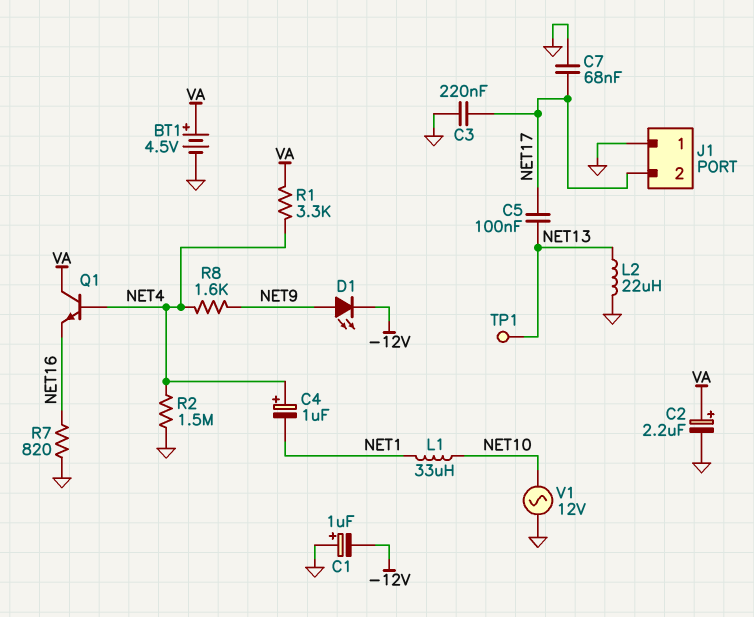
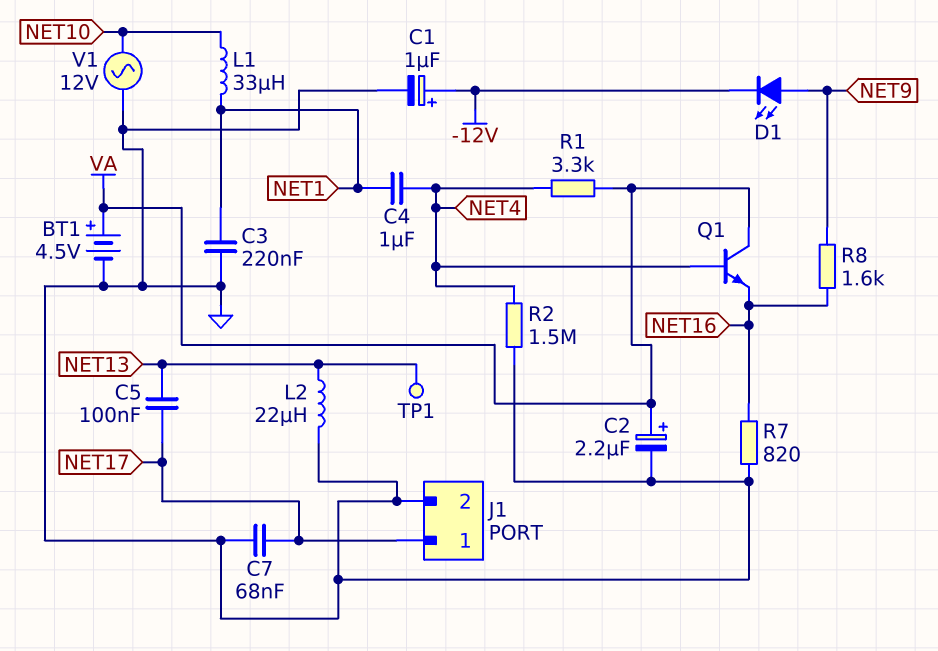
C1: 1uF (plus GND, minus -12V) -> 1uF (plus -12V, minus GND)
C3: 220nF (GND, NET17) -> 220nF (GND, NET1)
C4: 1uF (plus NET4, minus NET1) -> 1uF (NET1, NET4)
J1 pin 1: GND -> NET17
J1 pin 2: NET17 -> GND
R8: 1.6k (NET4, NET9) -> 1.6k (NET9, NET16)

